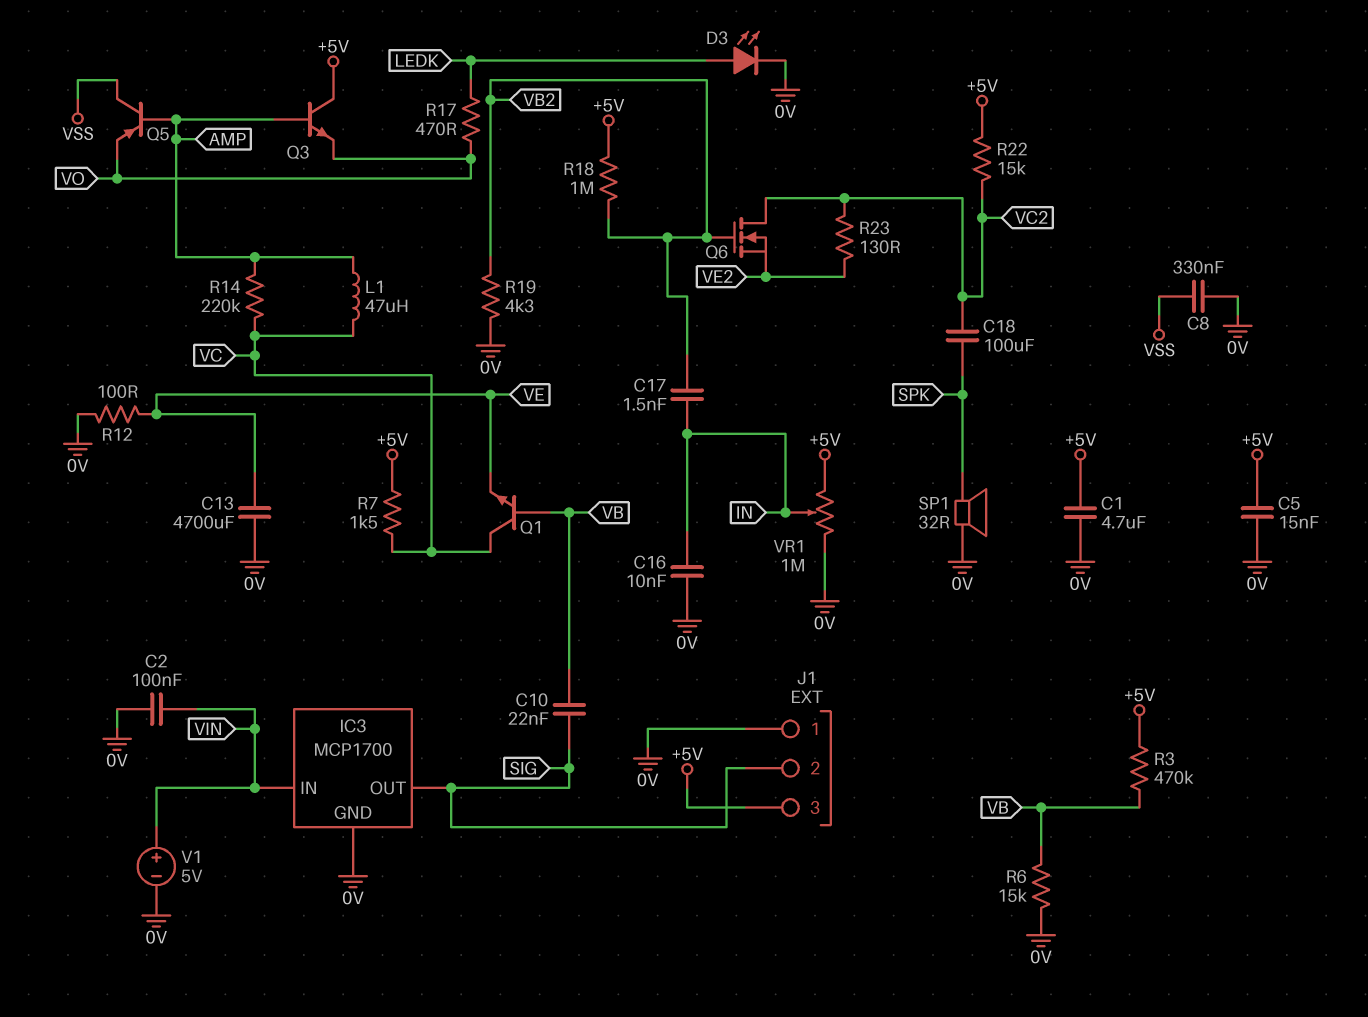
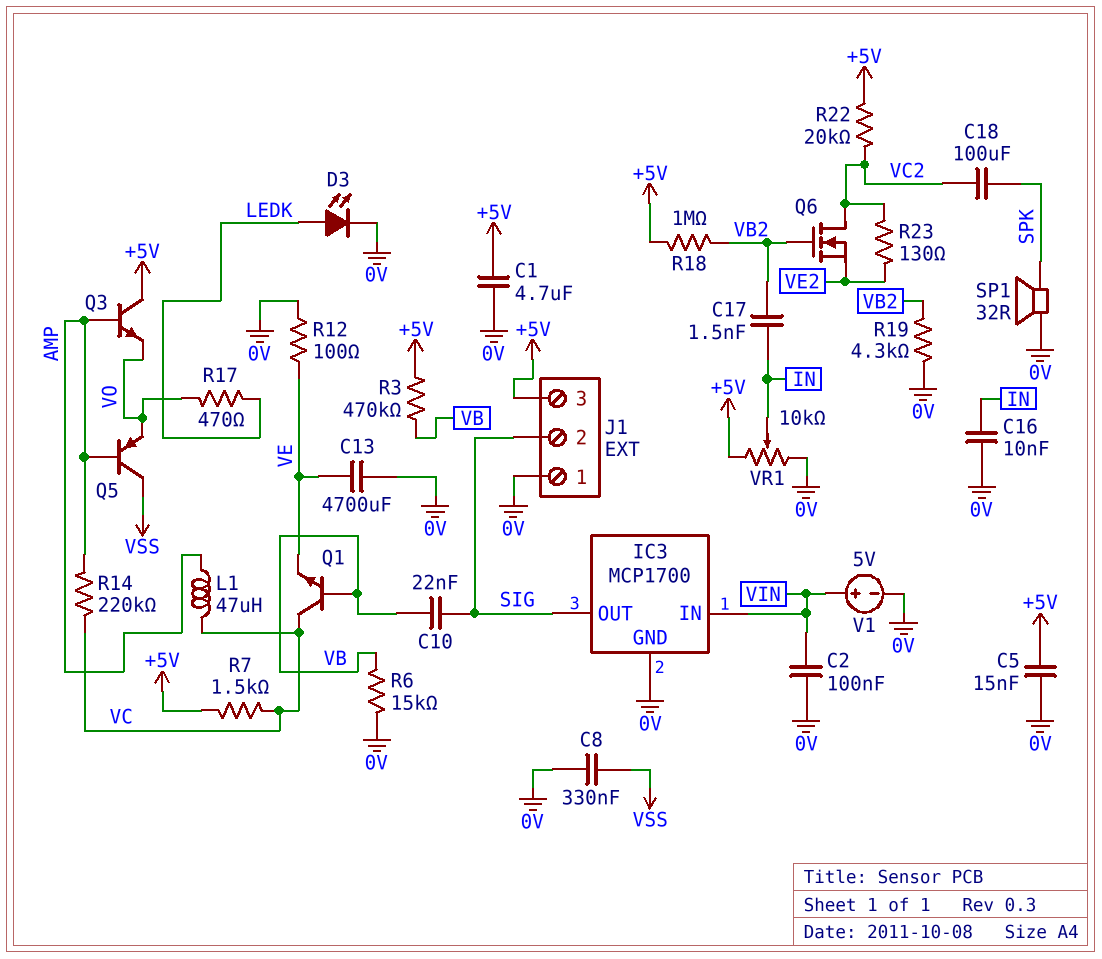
R22: 15k (+5V, VC2) -> 20k (+5V, VC2)
VR1: 1M (+5V, 0V, wiper IN) -> 10k (+5V, 0V, wiper IN)

